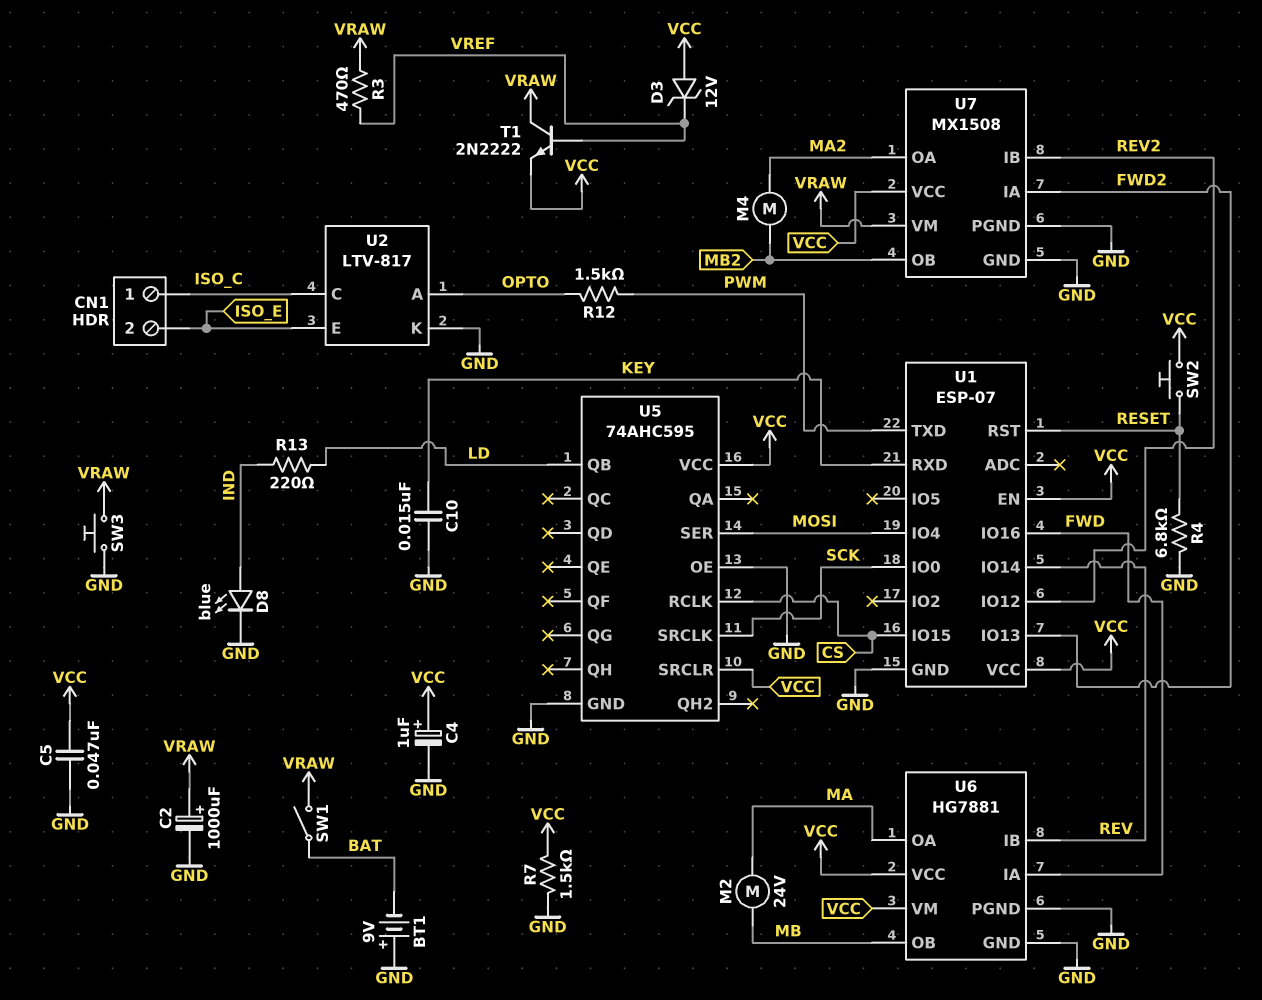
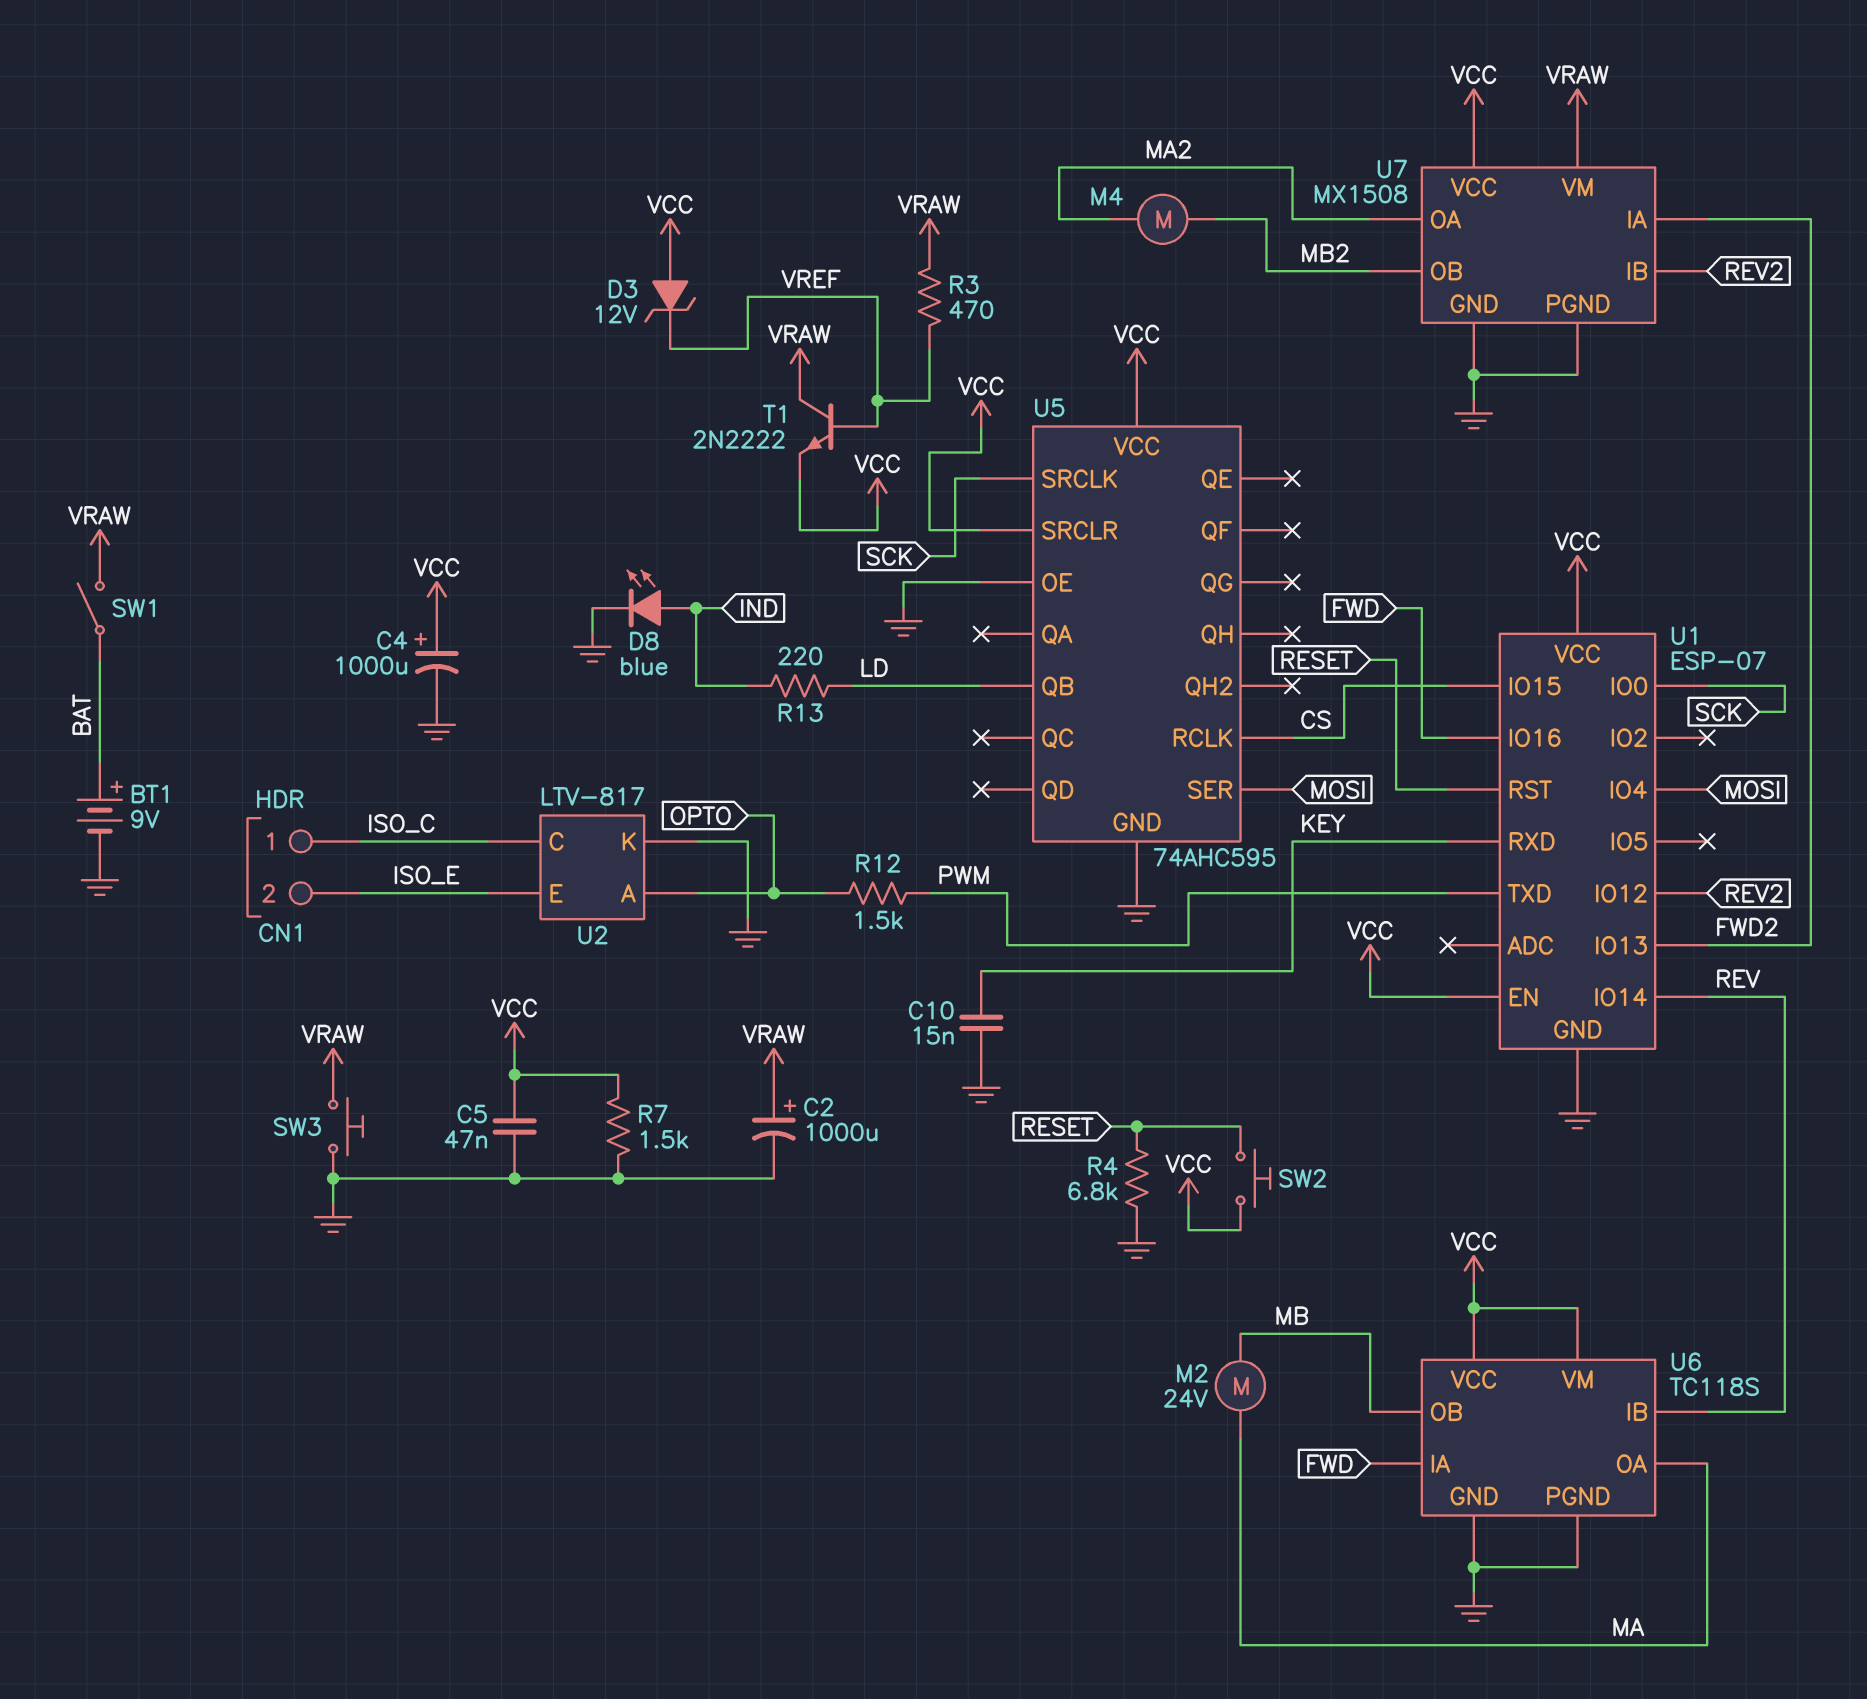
BT1: 9V (plus GND, minus BAT) -> 9V (plus BAT, minus GND)
C4: 1uF (plus VCC, minus GND) -> 1000uF (plus VCC, minus GND)
U6: HG7881 -> TC118S

